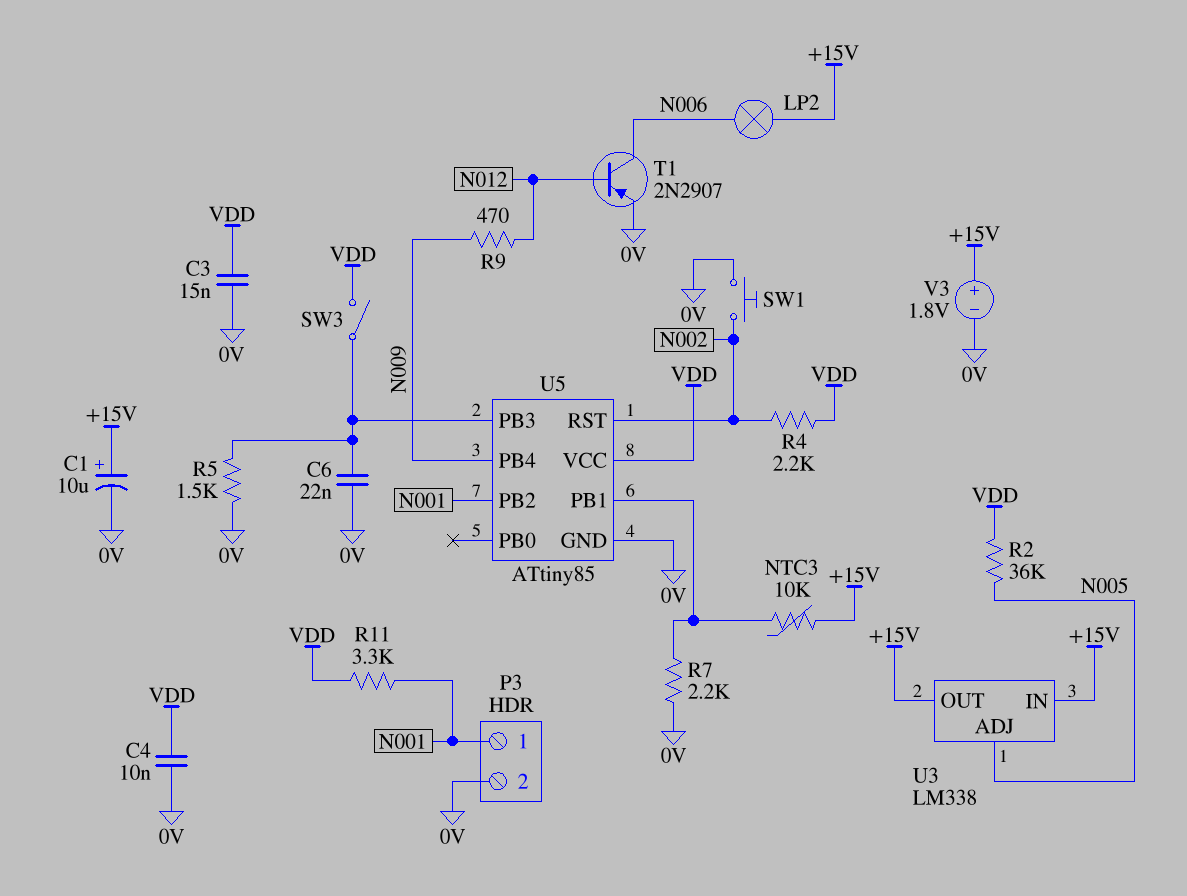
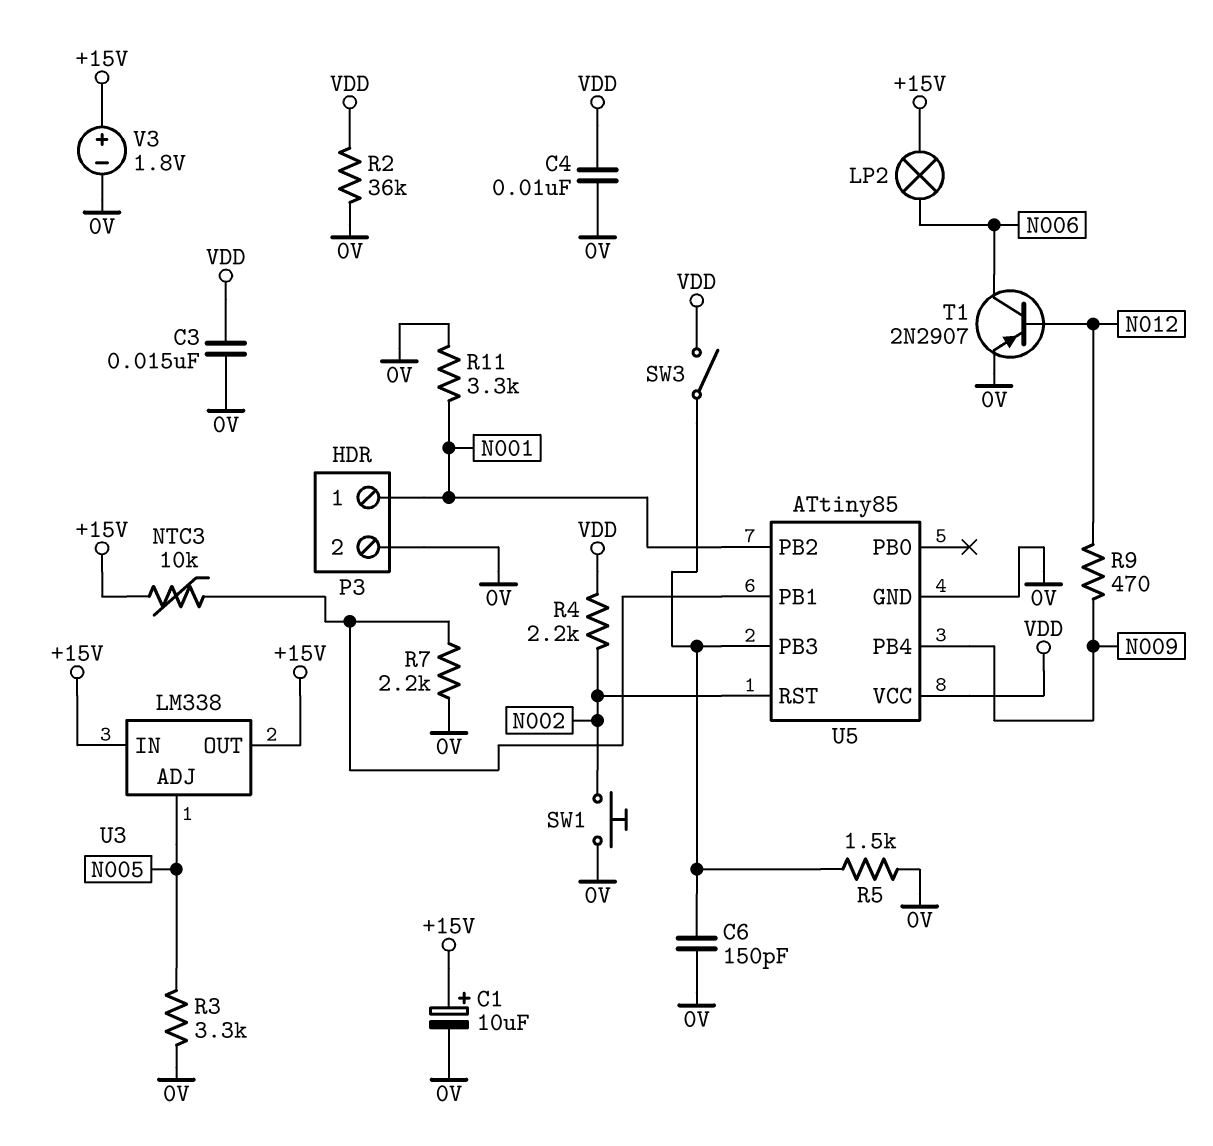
C6: 22nF (0V, U5/PB3) -> 150pF (0V, U5/PB3)
R2: 36k (N005, VDD) -> 36k (0V, VDD)
R3: none -> 3.3k (0V, N005)
R11: 3.3k (N001, VDD) -> 3.3k (0V, N001)

